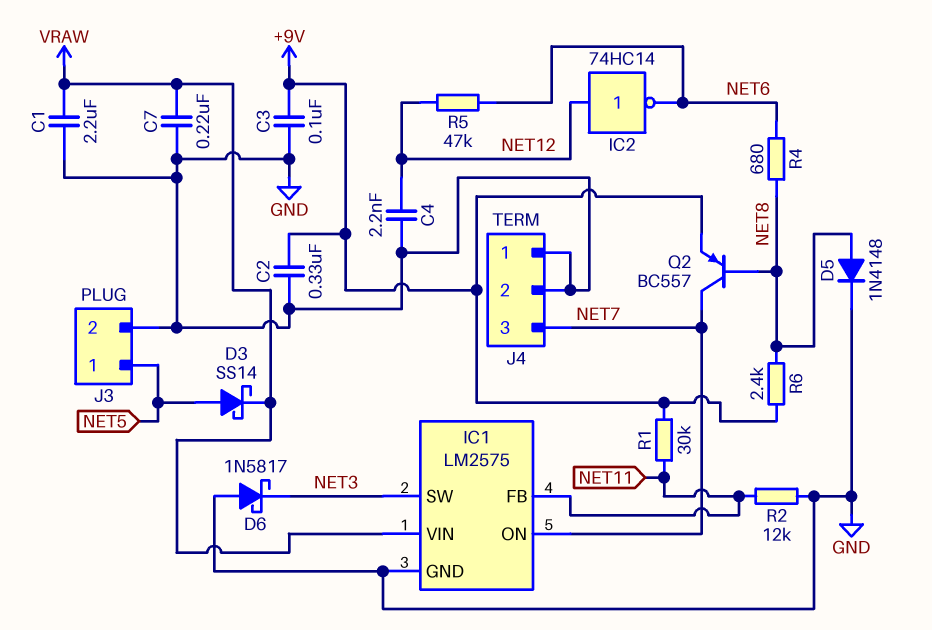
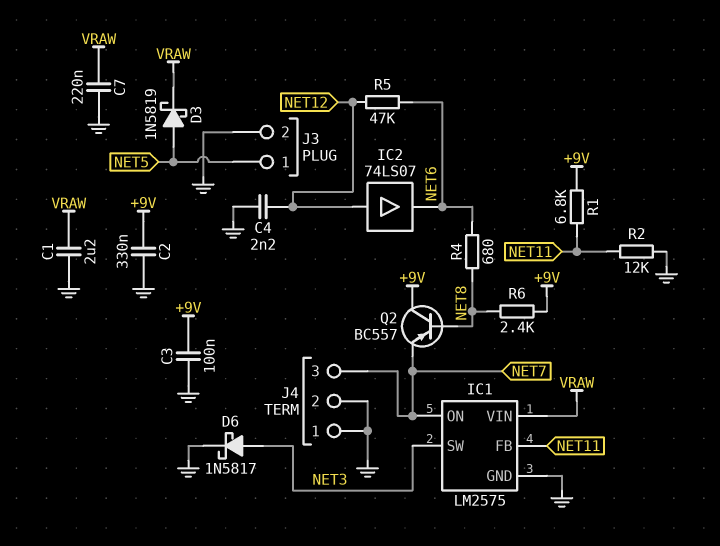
D3: schottky SS14 (A NET5, K VRAW) -> schottky 1N5819 (A NET5, K VRAW)
D5: diode 1N4148 (A NET8, K GND) -> none
D6: schottky 1N5817 (A GND, K NET3) -> schottky 1N5817 (A NET3, K GND)
IC2: NOT 74HC14 (in NET12, out NET6) -> buffer 74LS07 (in NET12, out NET6)
Q2: PNP BC557 (B NET8, C NET7, E +9V) -> PNP BC557 (B NET8, C +9V, E NET7)
R1: 30k (+9V, NET11) -> 6.8k (+9V, NET11)

